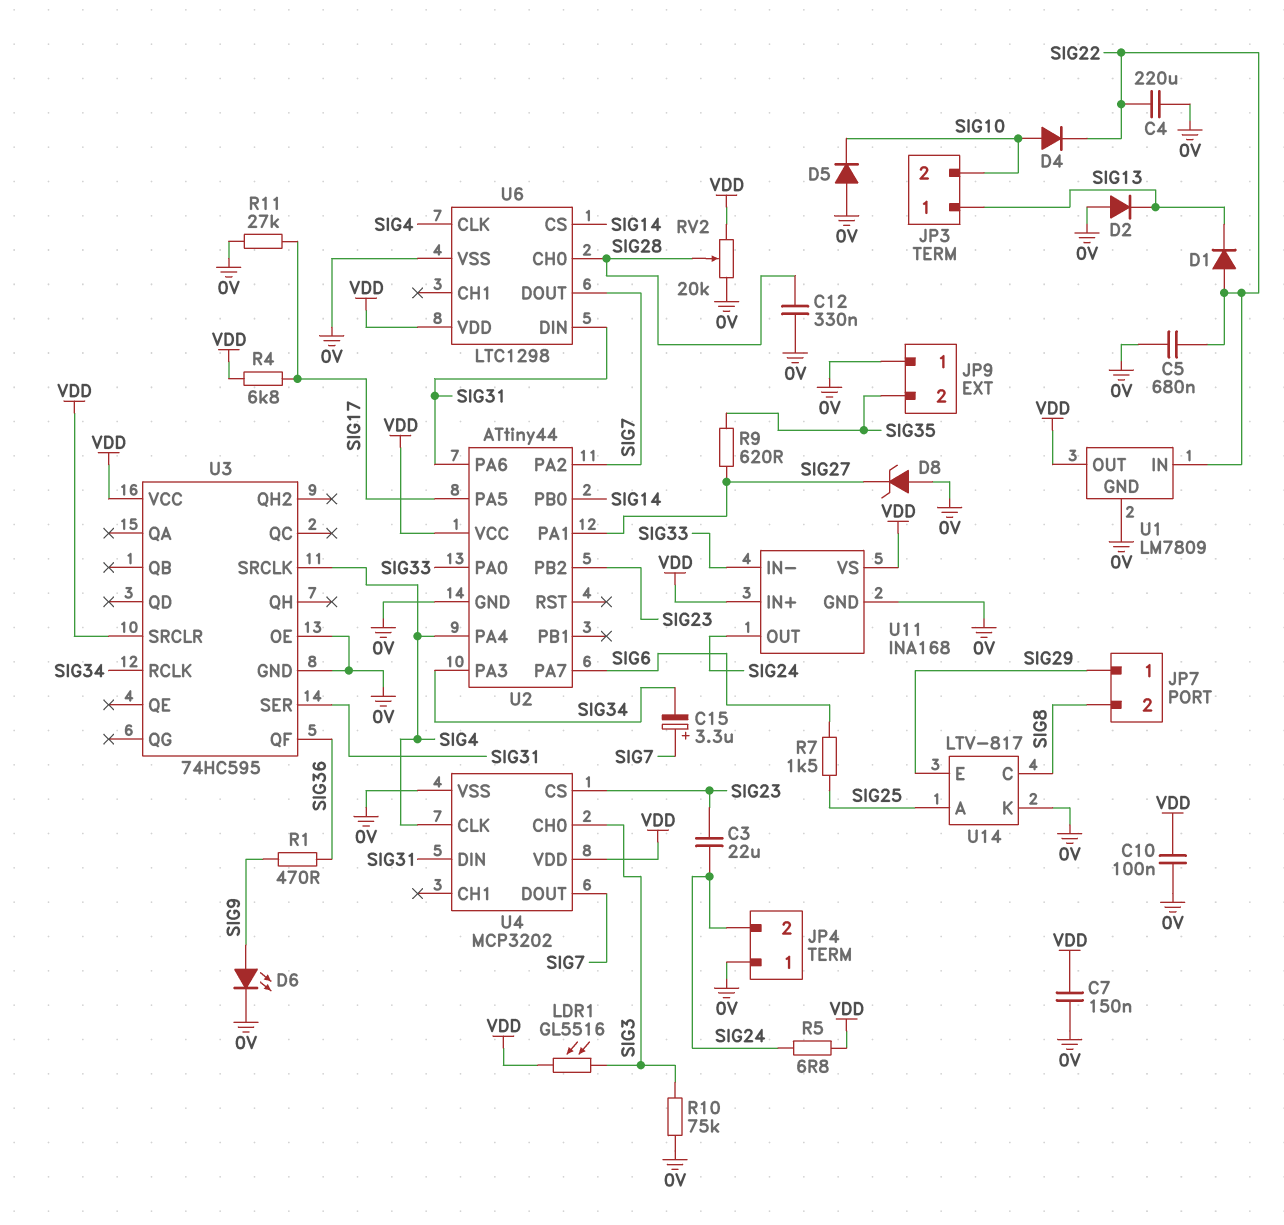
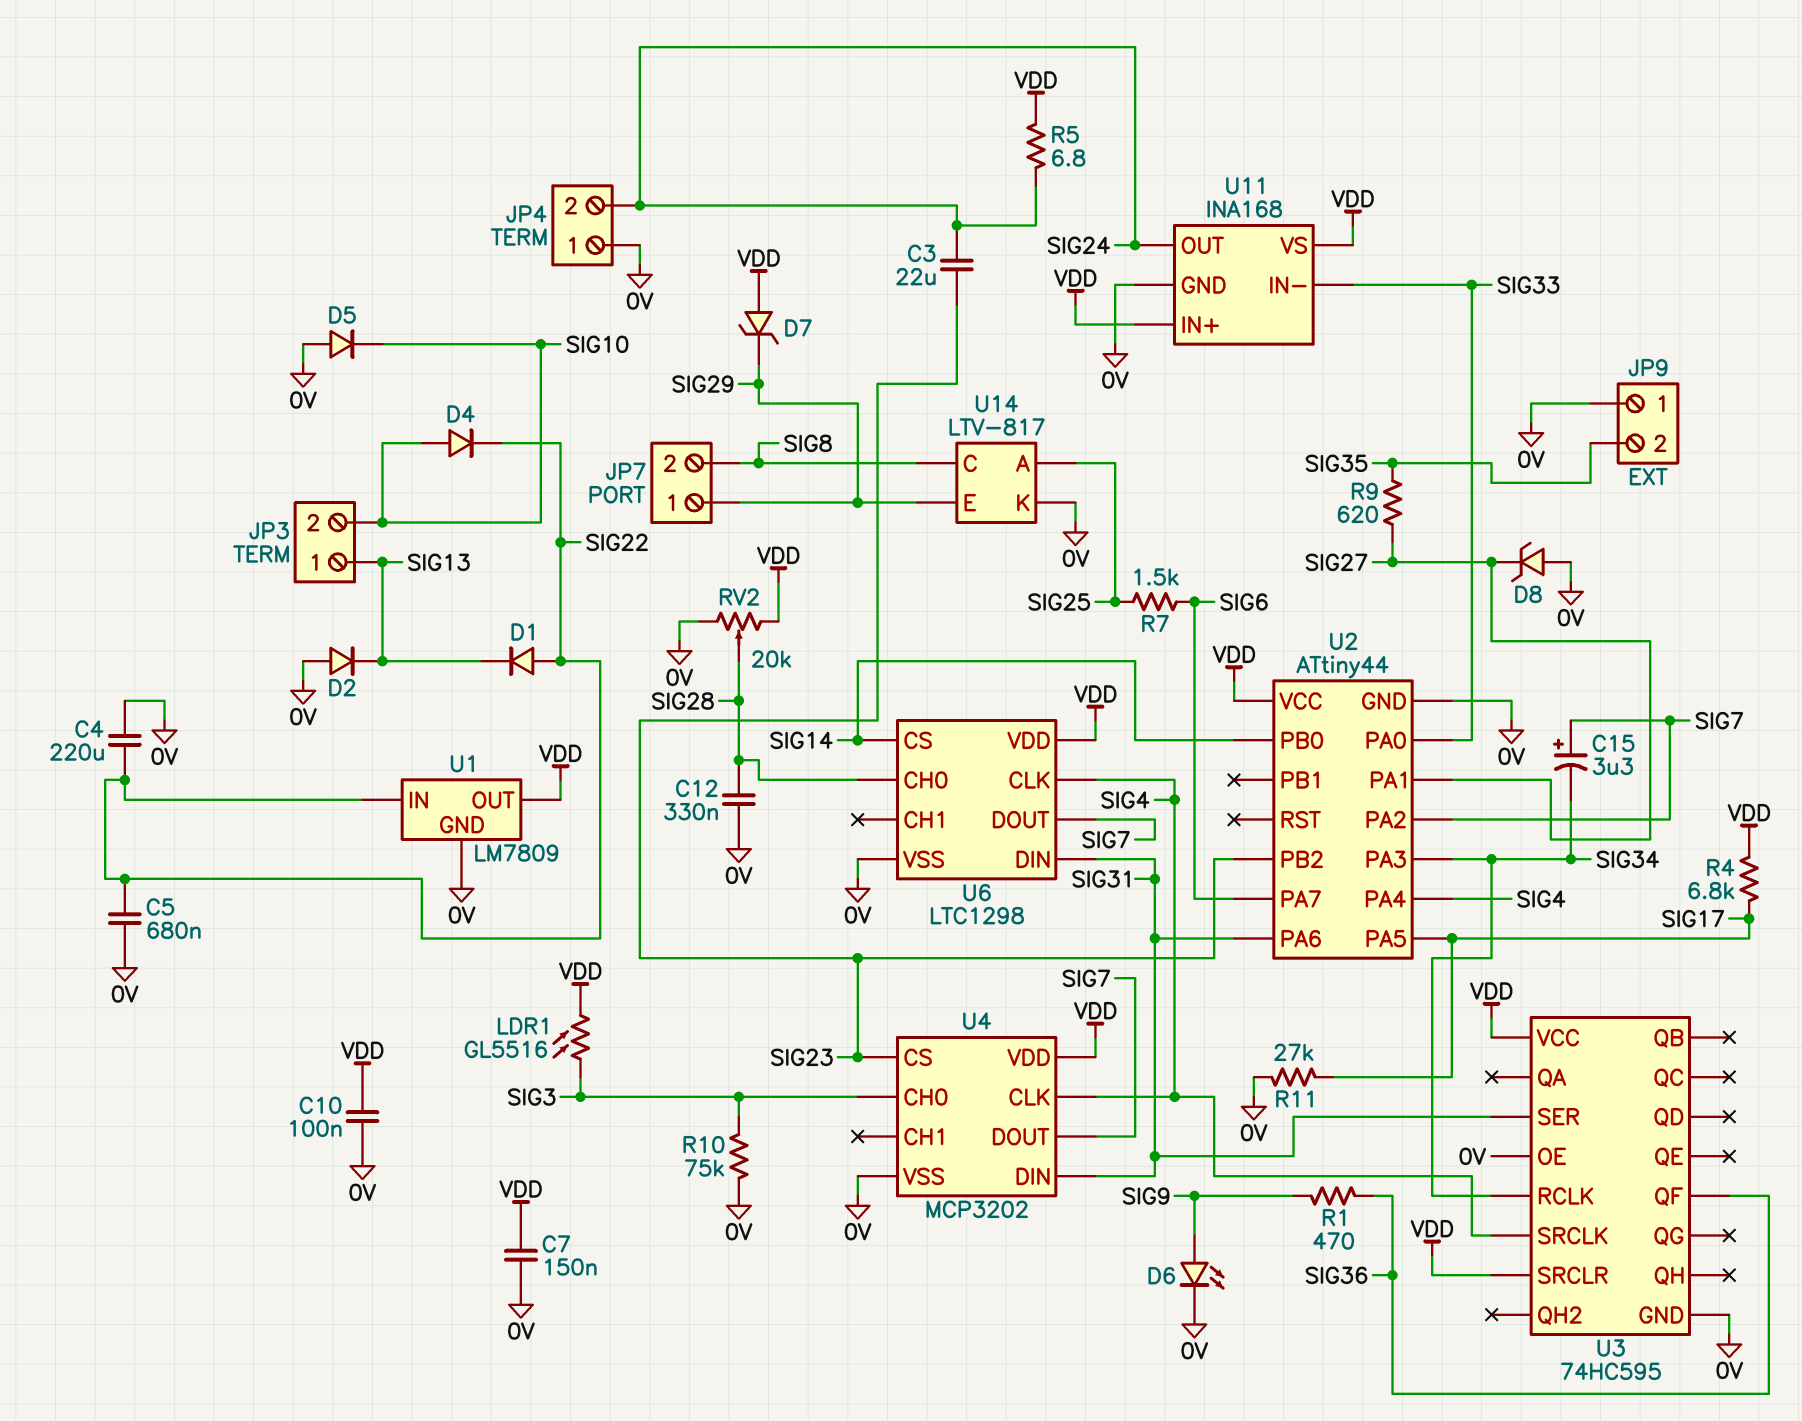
D7: none -> zener (A VDD, K SIG29)

